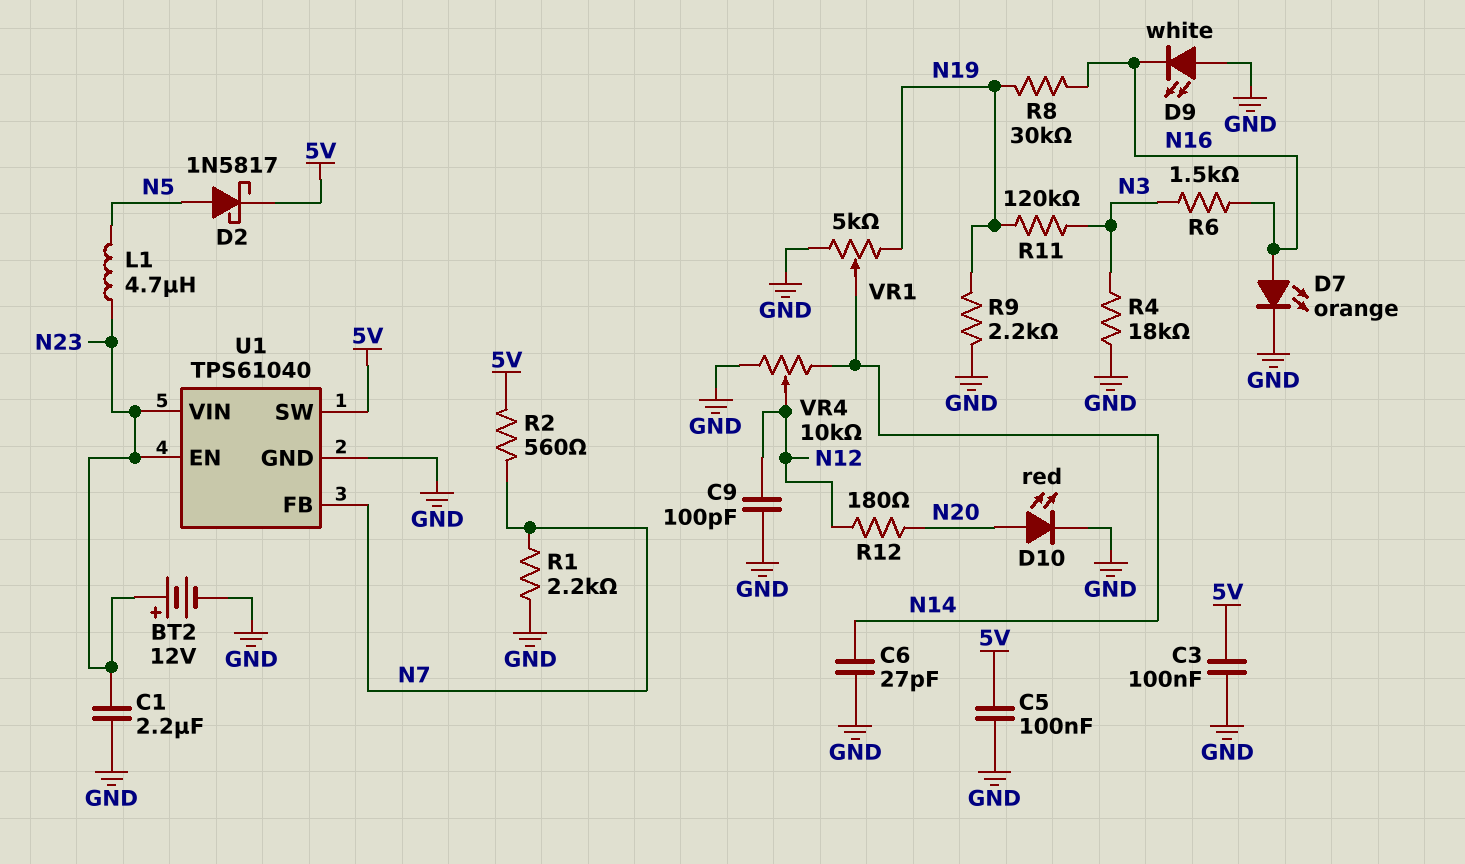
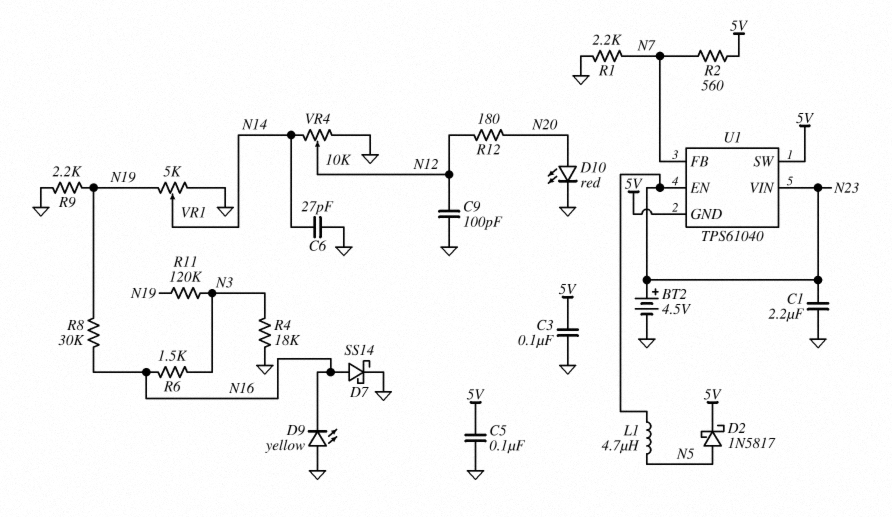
BT2: 12V (plus N23, minus GND) -> 4.5V (plus N23, minus GND)
D7: LED orange (A N16, K GND) -> schottky SS14 (A N16, K GND)
D9: LED white (A GND, K N16) -> LED yellow (A GND, K N16)
U1 pin GND: GND -> 5V

